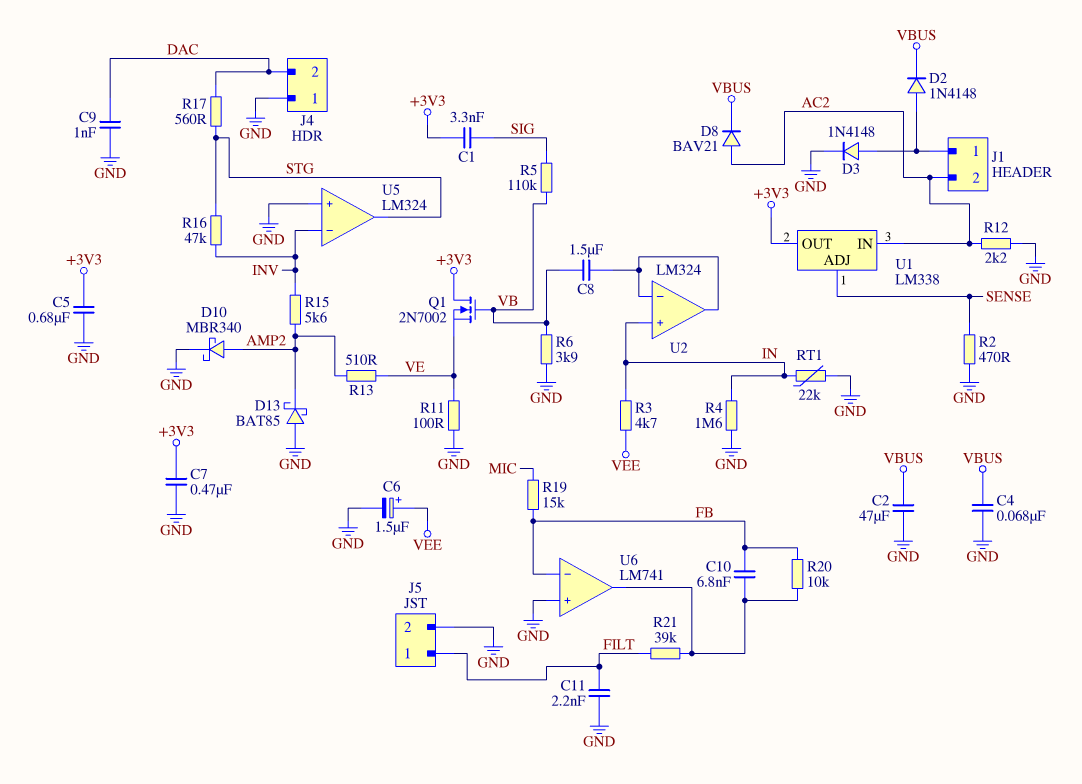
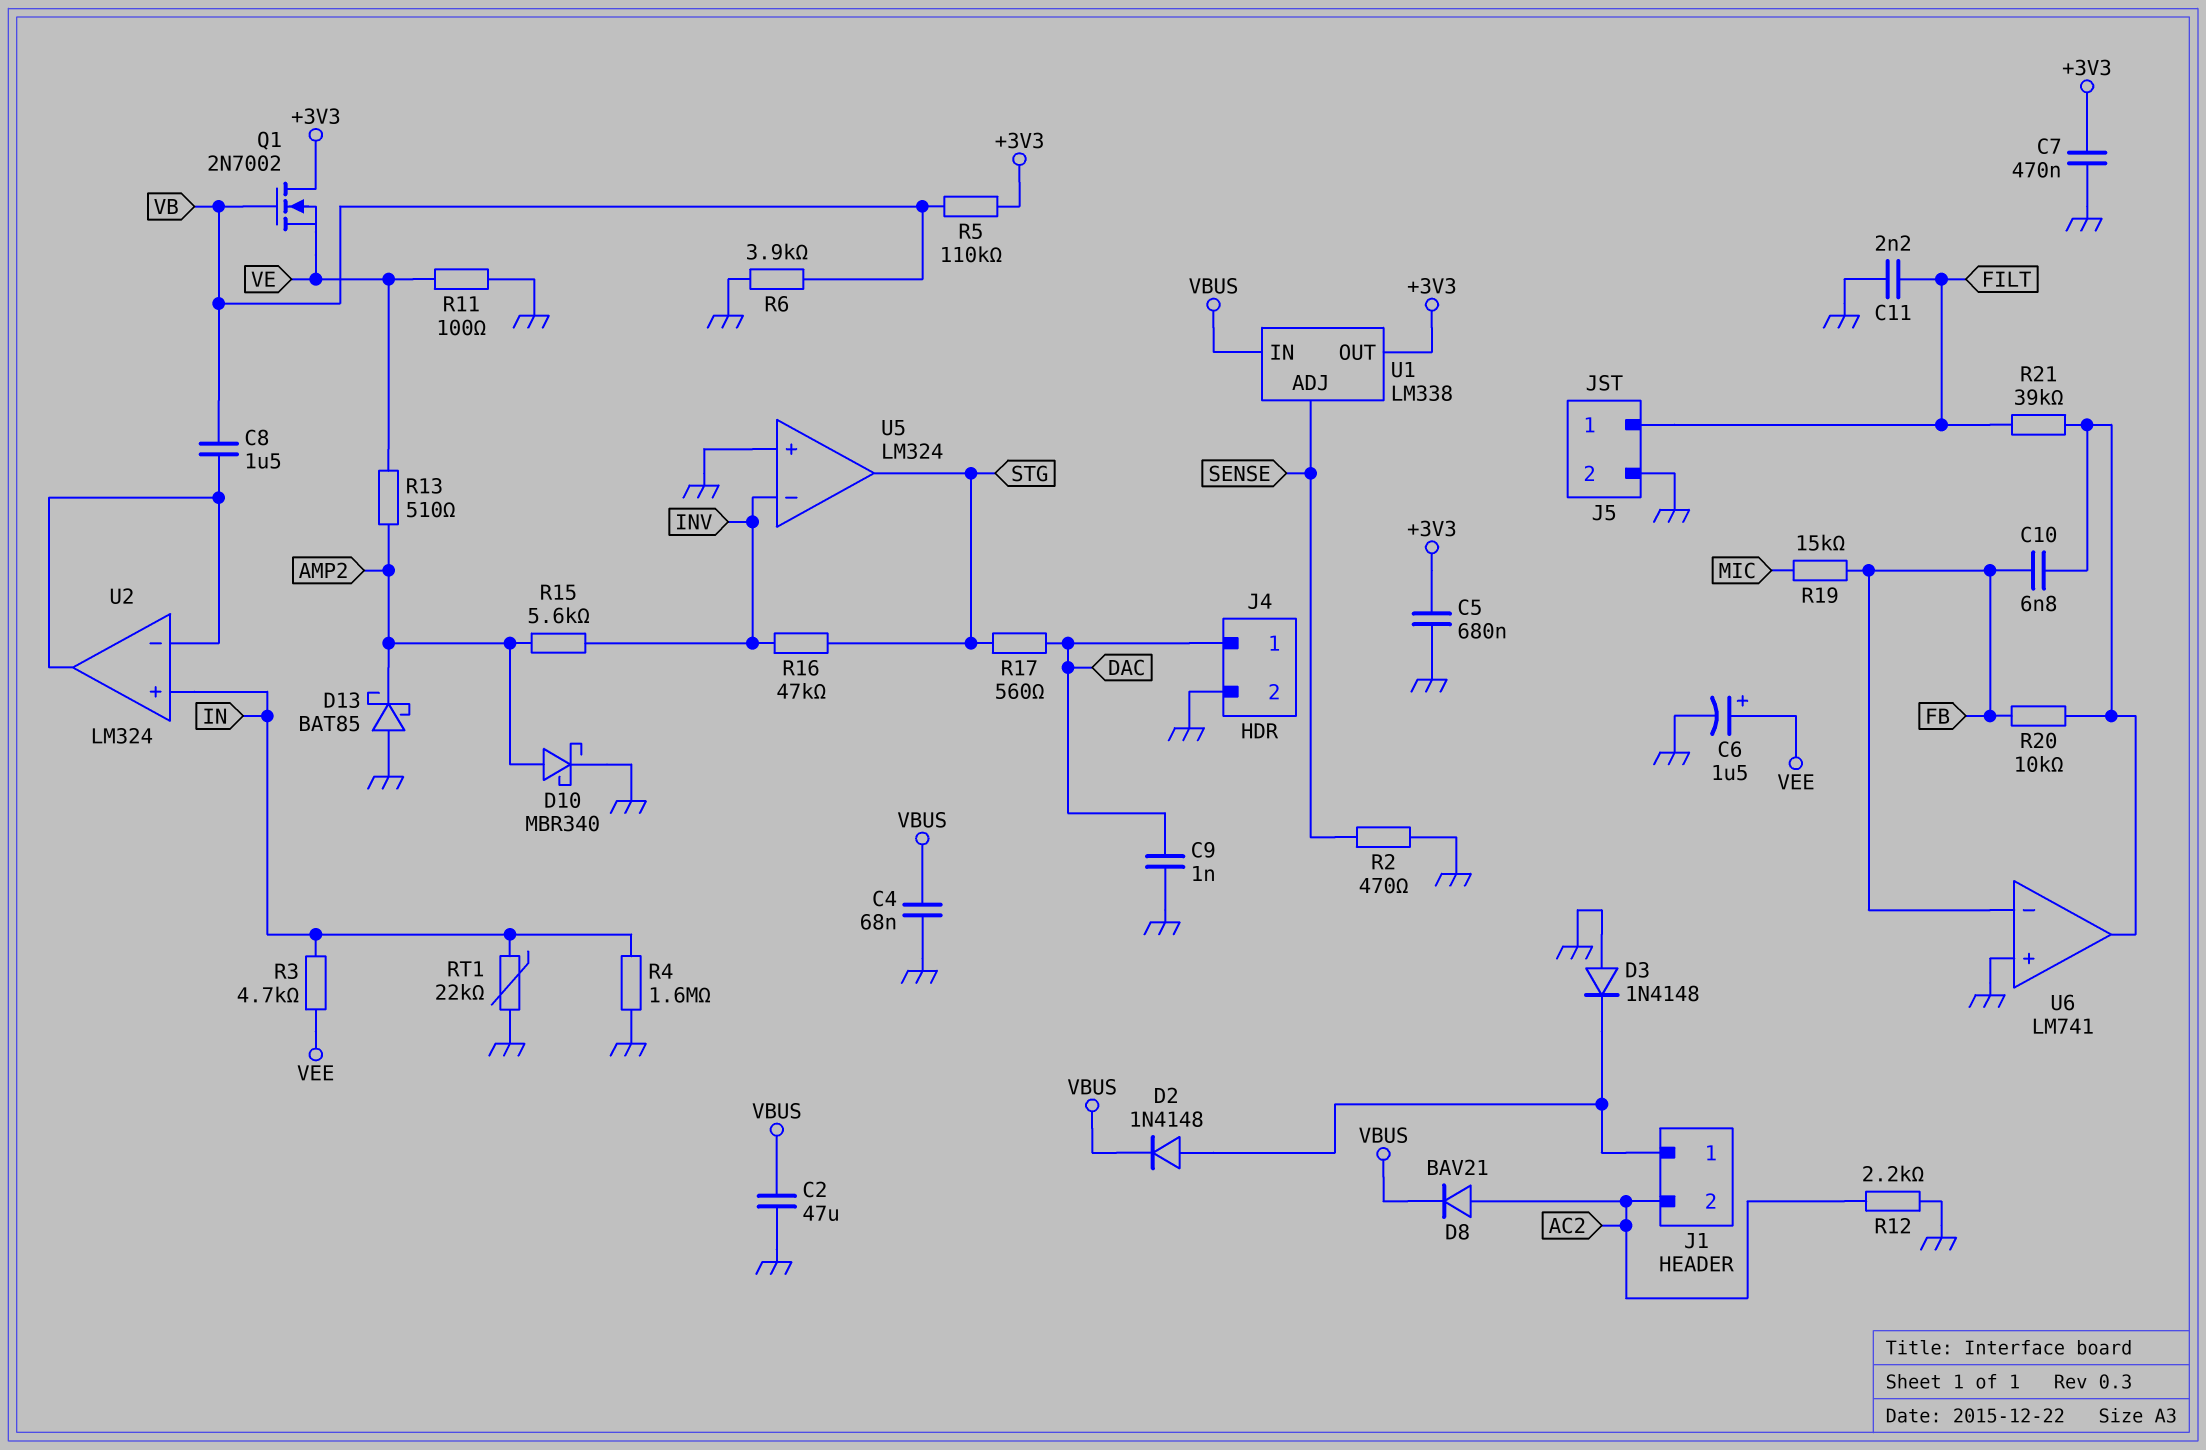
C1: 3.3nF (+3V3, SIG) -> none
D3: diode 1N4148 (A J1/1, K GND) -> diode 1N4148 (A GND, K J1/1)
J4 pin 1: GND -> DAC
J4 pin 2: DAC -> GND
R5: 110k (SIG, VB) -> 110k (+3V3, VB)
U1 pin IN: AC2 -> VBUS

